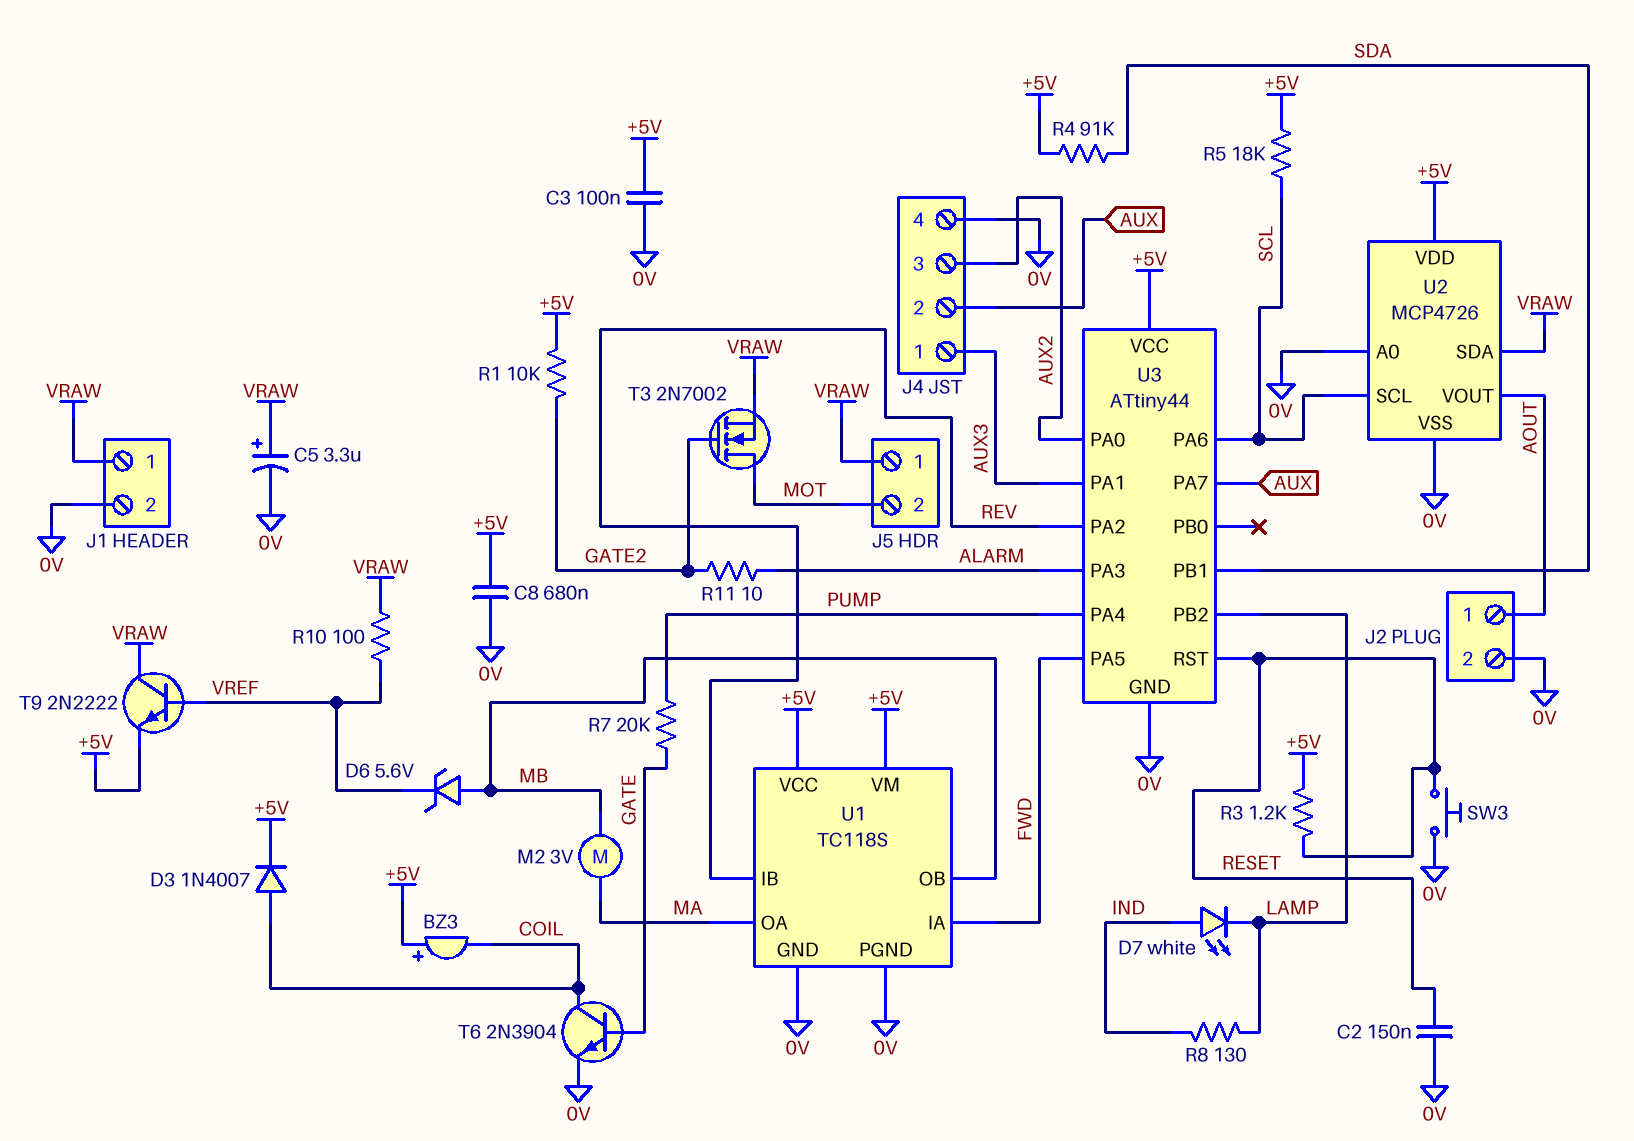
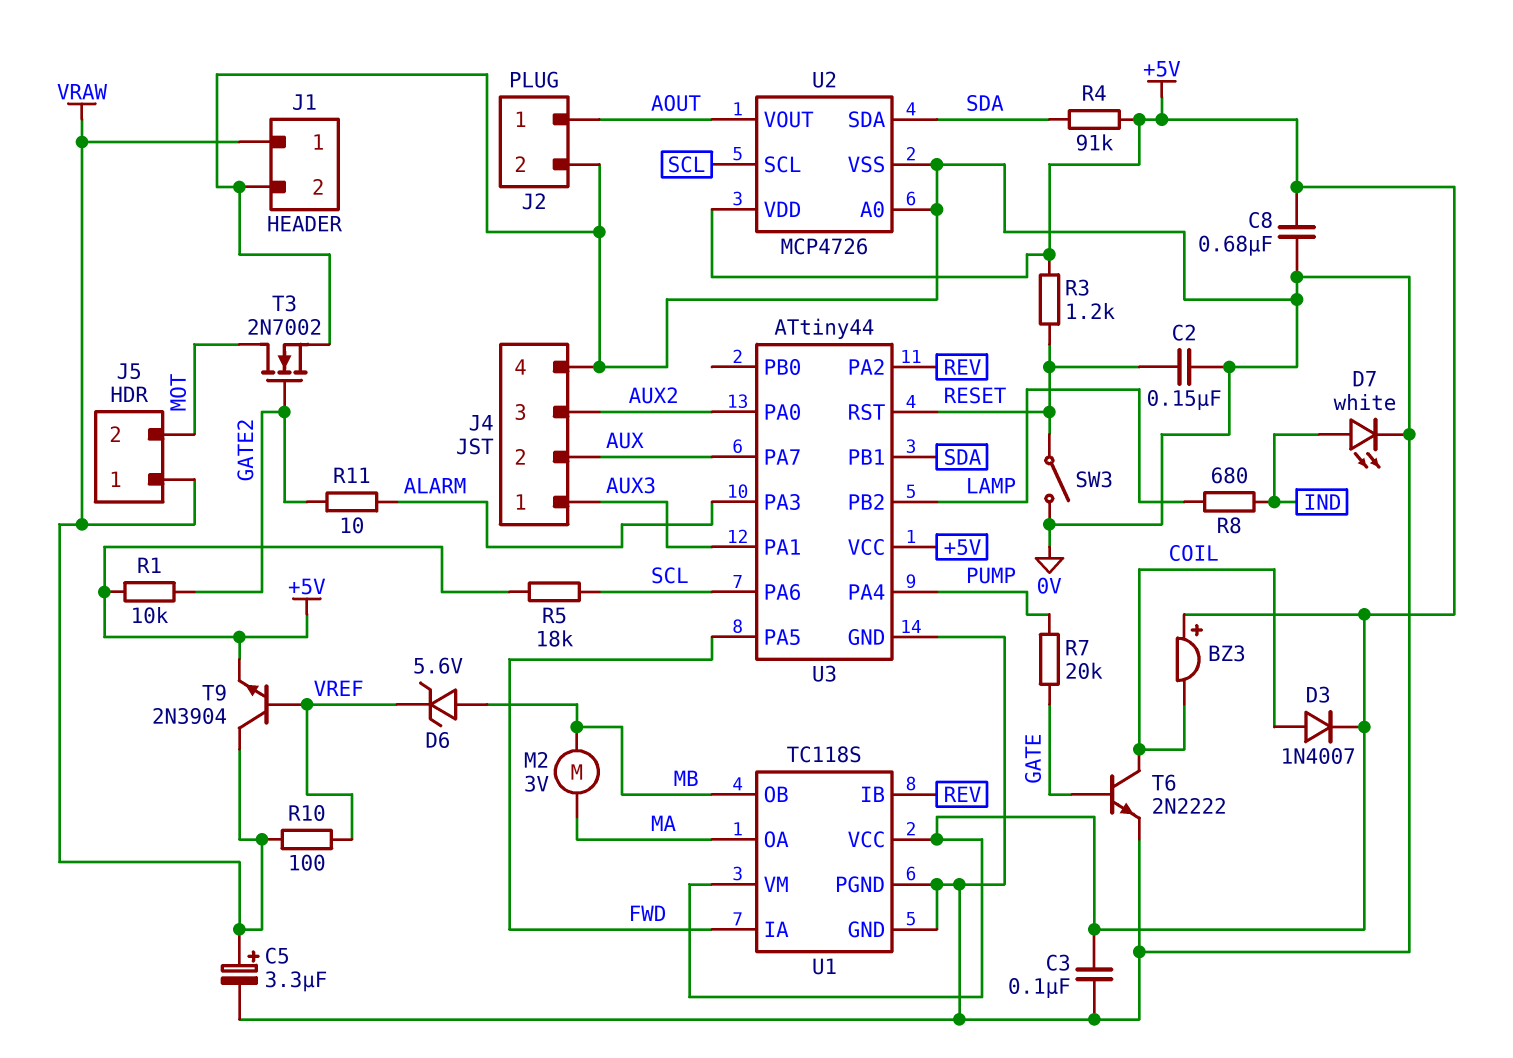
D7: LED white (A IND, K LAMP) -> LED white (A IND, K 0V)
R8: 130 (IND, LAMP) -> 680 (IND, LAMP)
SW3: button (0V, RESET) -> switch (0V, RESET)
T3: NMOS 2N7002 (G GATE2, D MOT, S VRAW) -> NMOS 2N7002 (G GATE2, D MOT, S 0V)
T6: NPN 2N3904 (B GATE, C COIL, E 0V) -> NPN 2N2222 (B GATE, C COIL, E 0V)
T9: NPN 2N2222 (B VREF, C VRAW, E +5V) -> NPN 2N3904 (B VREF, C VRAW, E +5V)
U2 pin SDA: VRAW -> SDA

